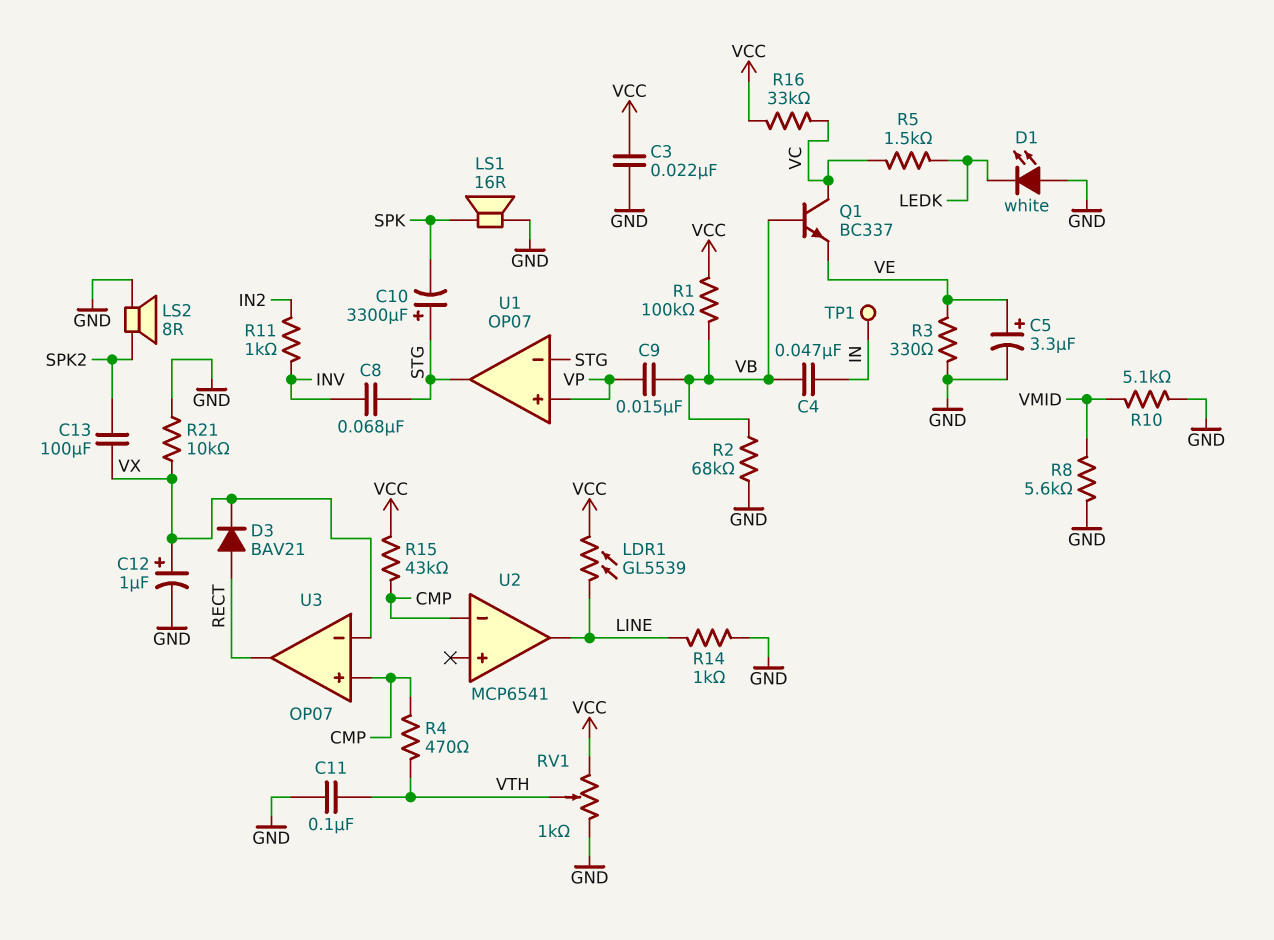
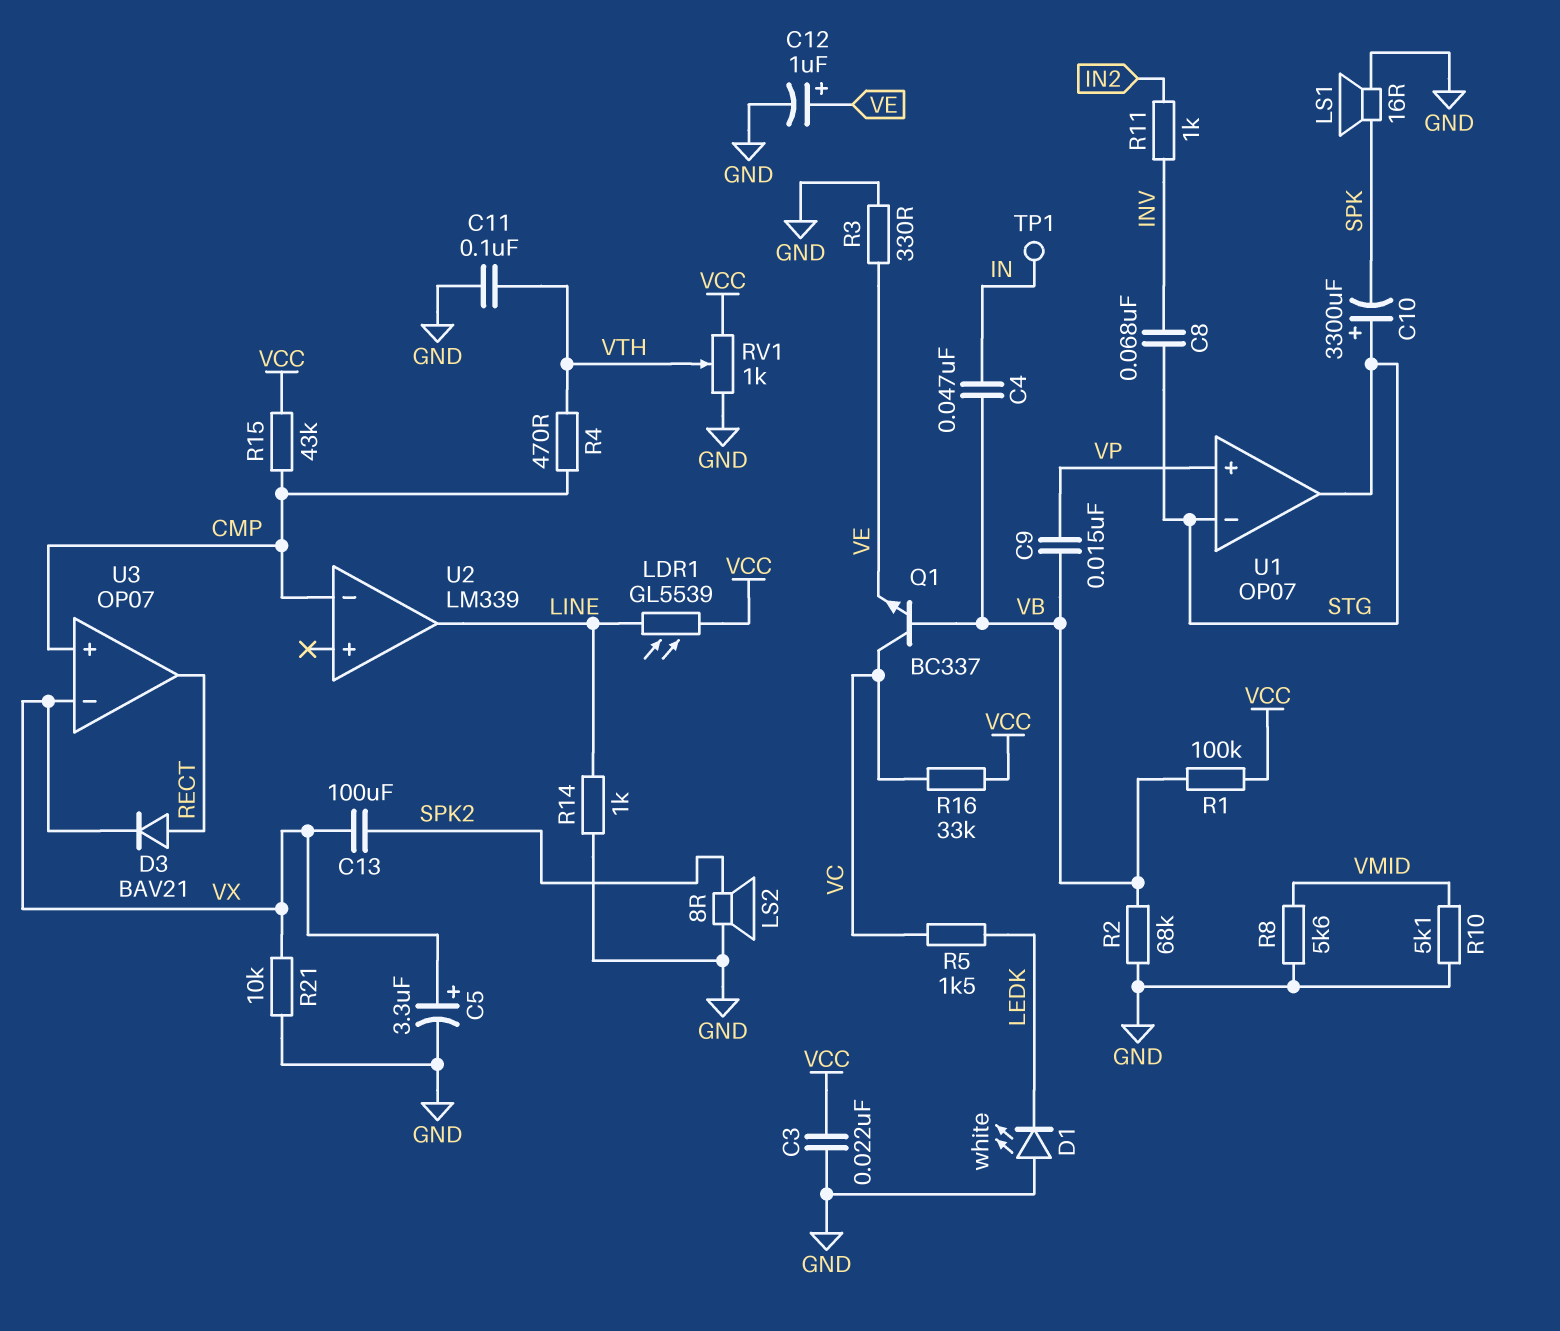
C5: 3.3uF (plus VE, minus GND) -> 3.3uF (plus VX, minus GND)
C12: 1uF (plus VX, minus GND) -> 1uF (plus VE, minus GND)
U2: MCP6541 -> LM339

